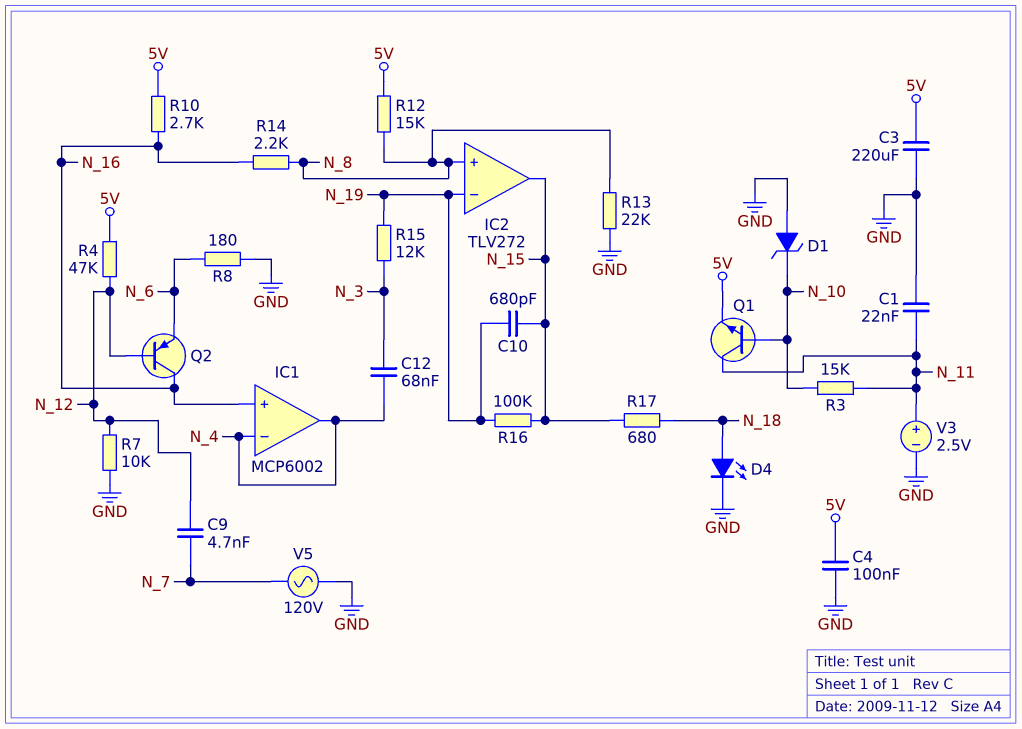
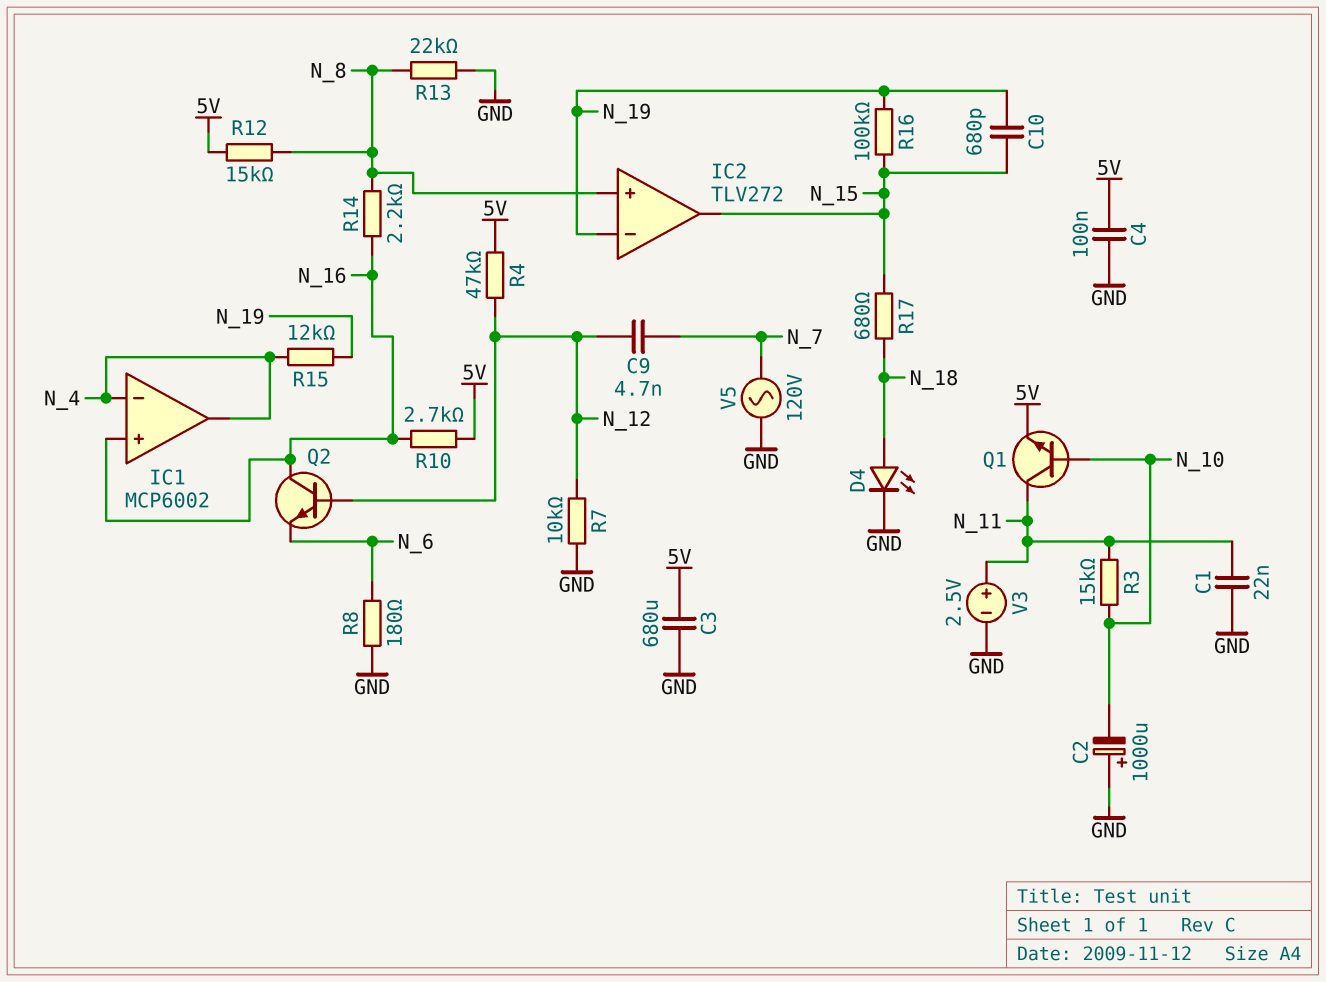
C2: none -> 1000uF (plus GND, minus N_10)
C3: 220uF (5V, GND) -> 680uF (5V, GND)
C12: 68nF (N_3, N_4) -> none
D1: zener (A GND, K N_10) -> none
Q2: PNP (B N_12, C N_16, E N_6) -> NPN (B N_12, C N_16, E N_6)
R15: 12k (N_3, N_19) -> 12k (N_4, N_19)

